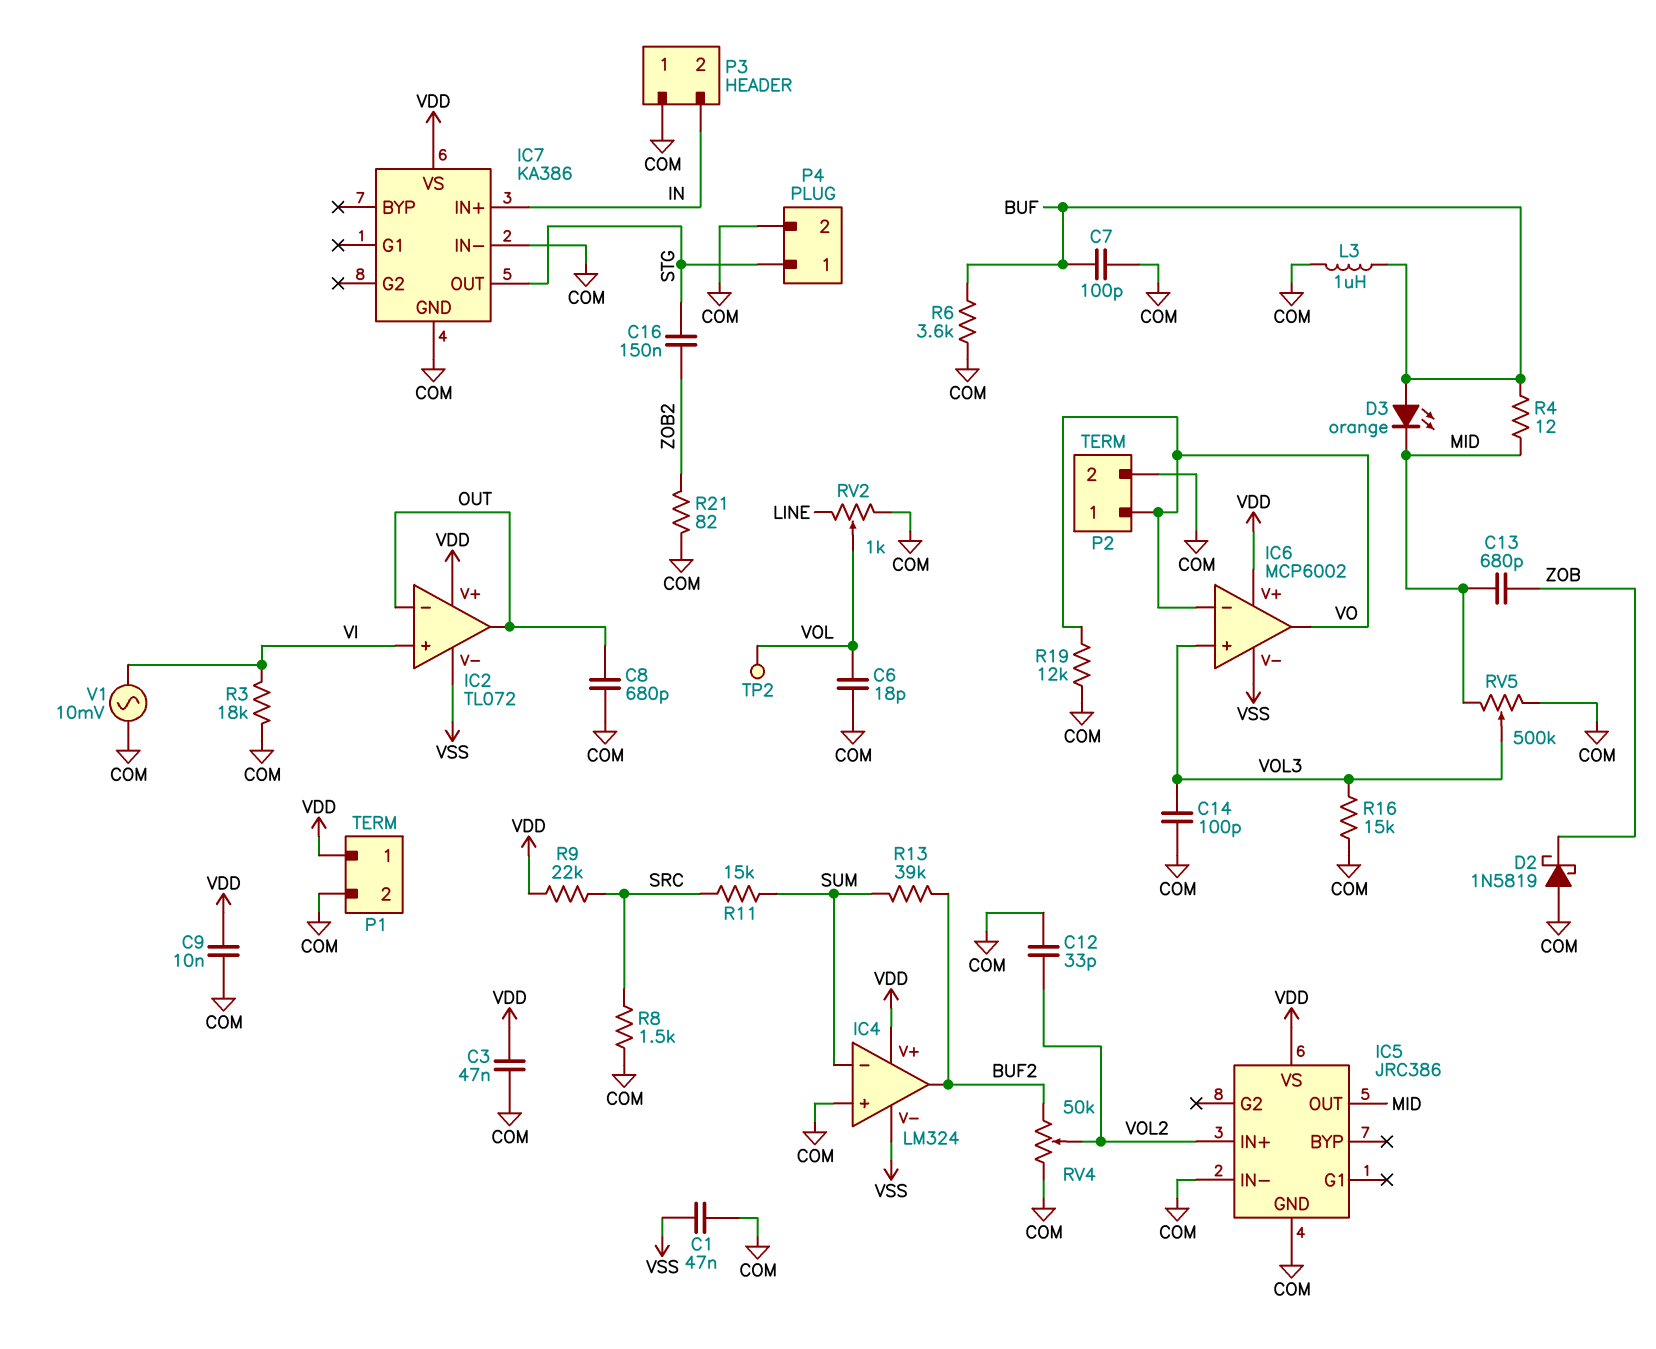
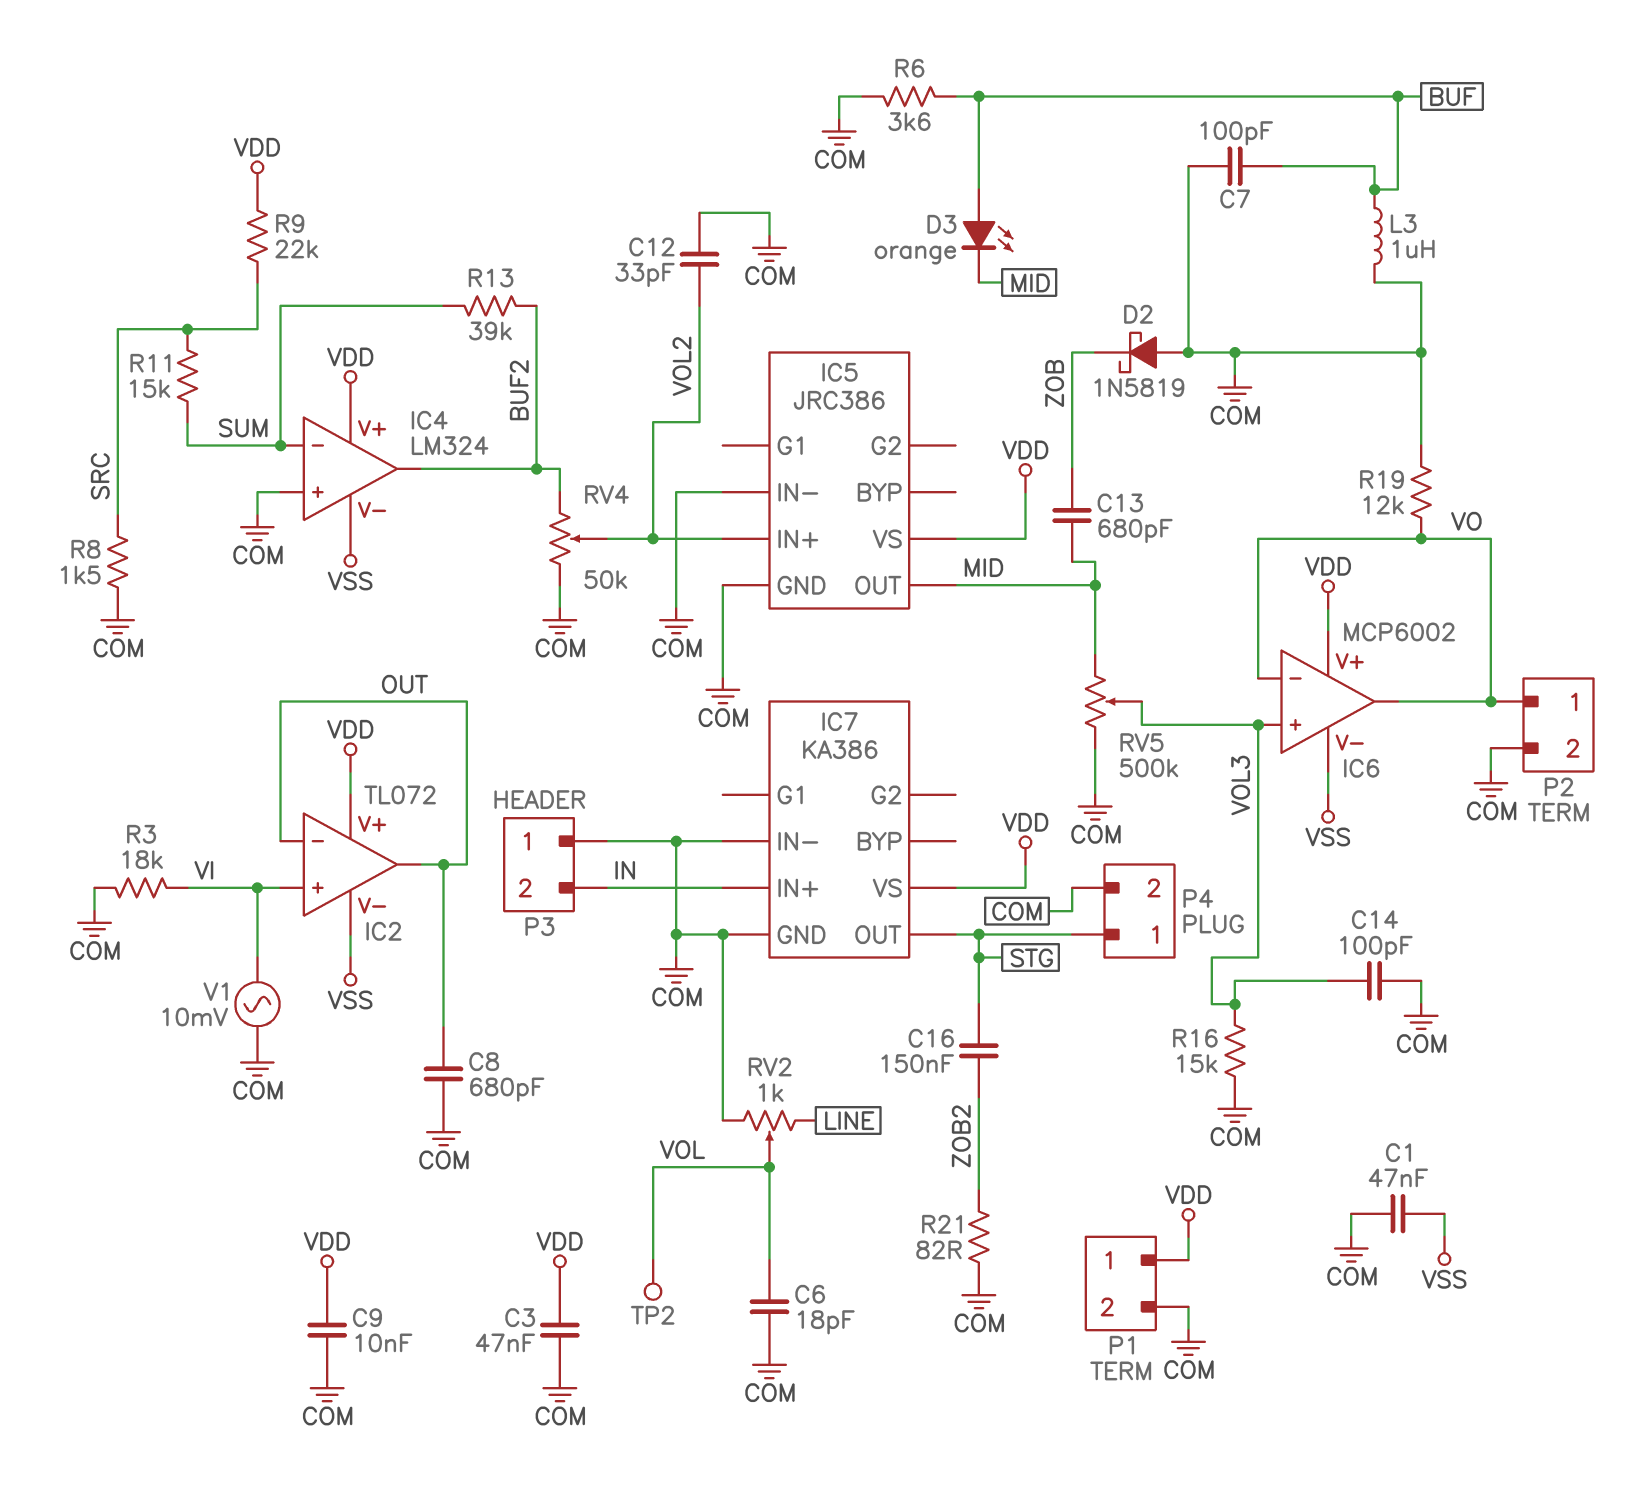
R4: 12 (BUF, MID) -> none

